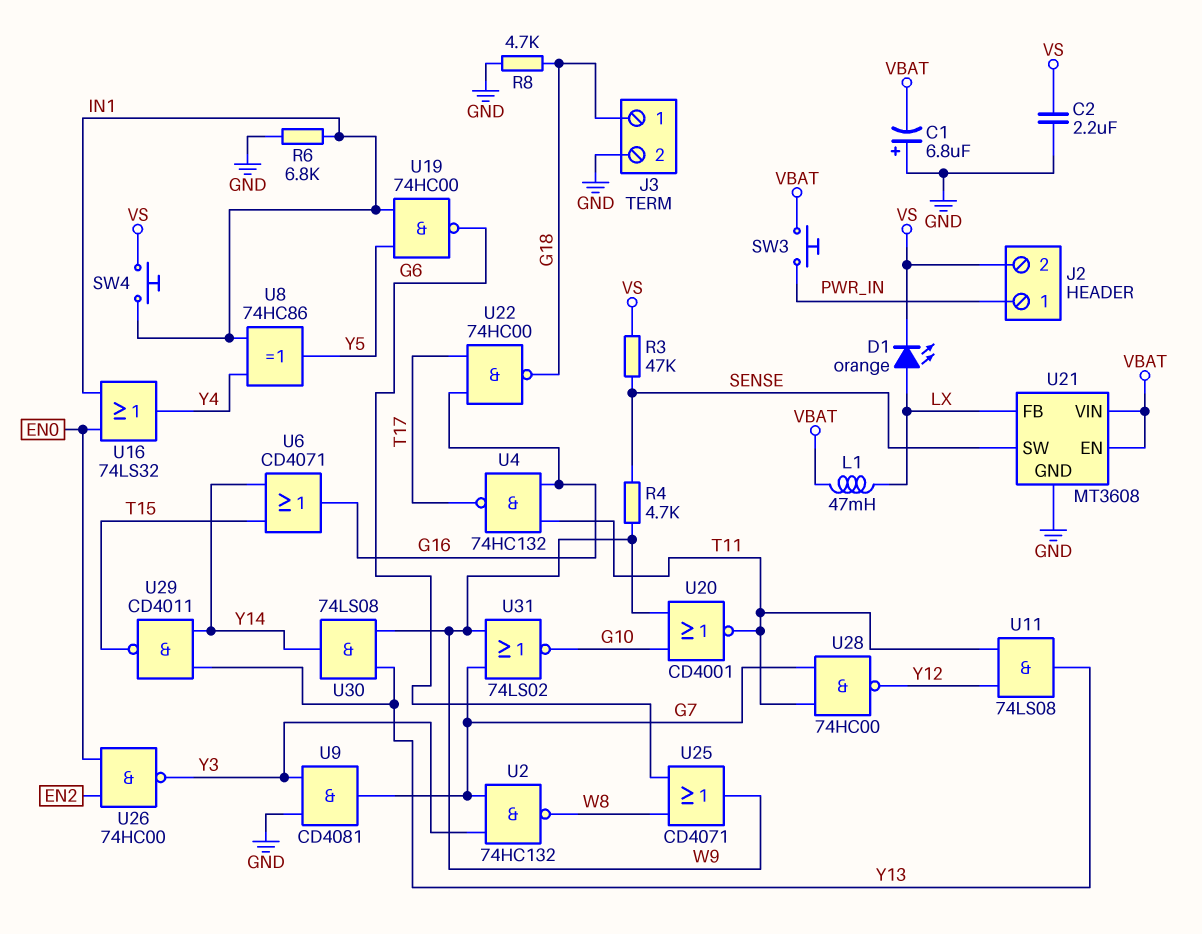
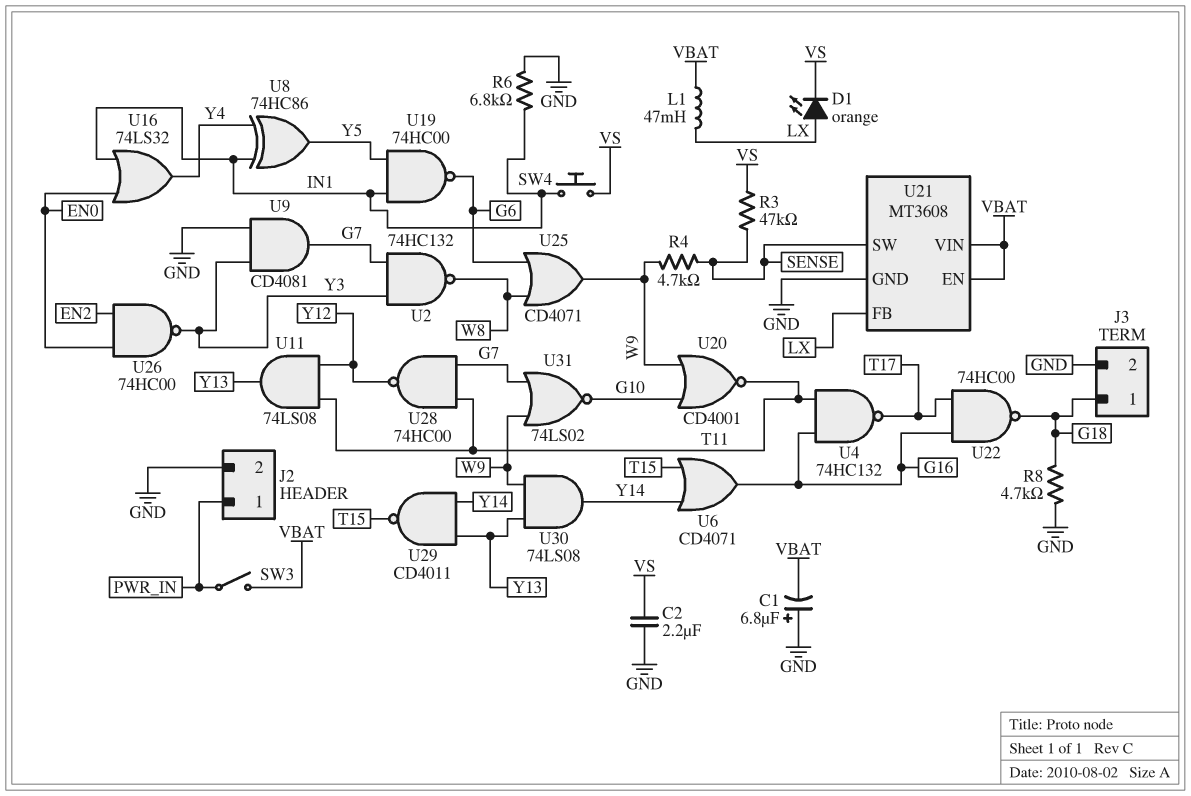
J2 pin 2: VS -> GND
SW3: button (PWR_IN, VBAT) -> switch (PWR_IN, VBAT)

